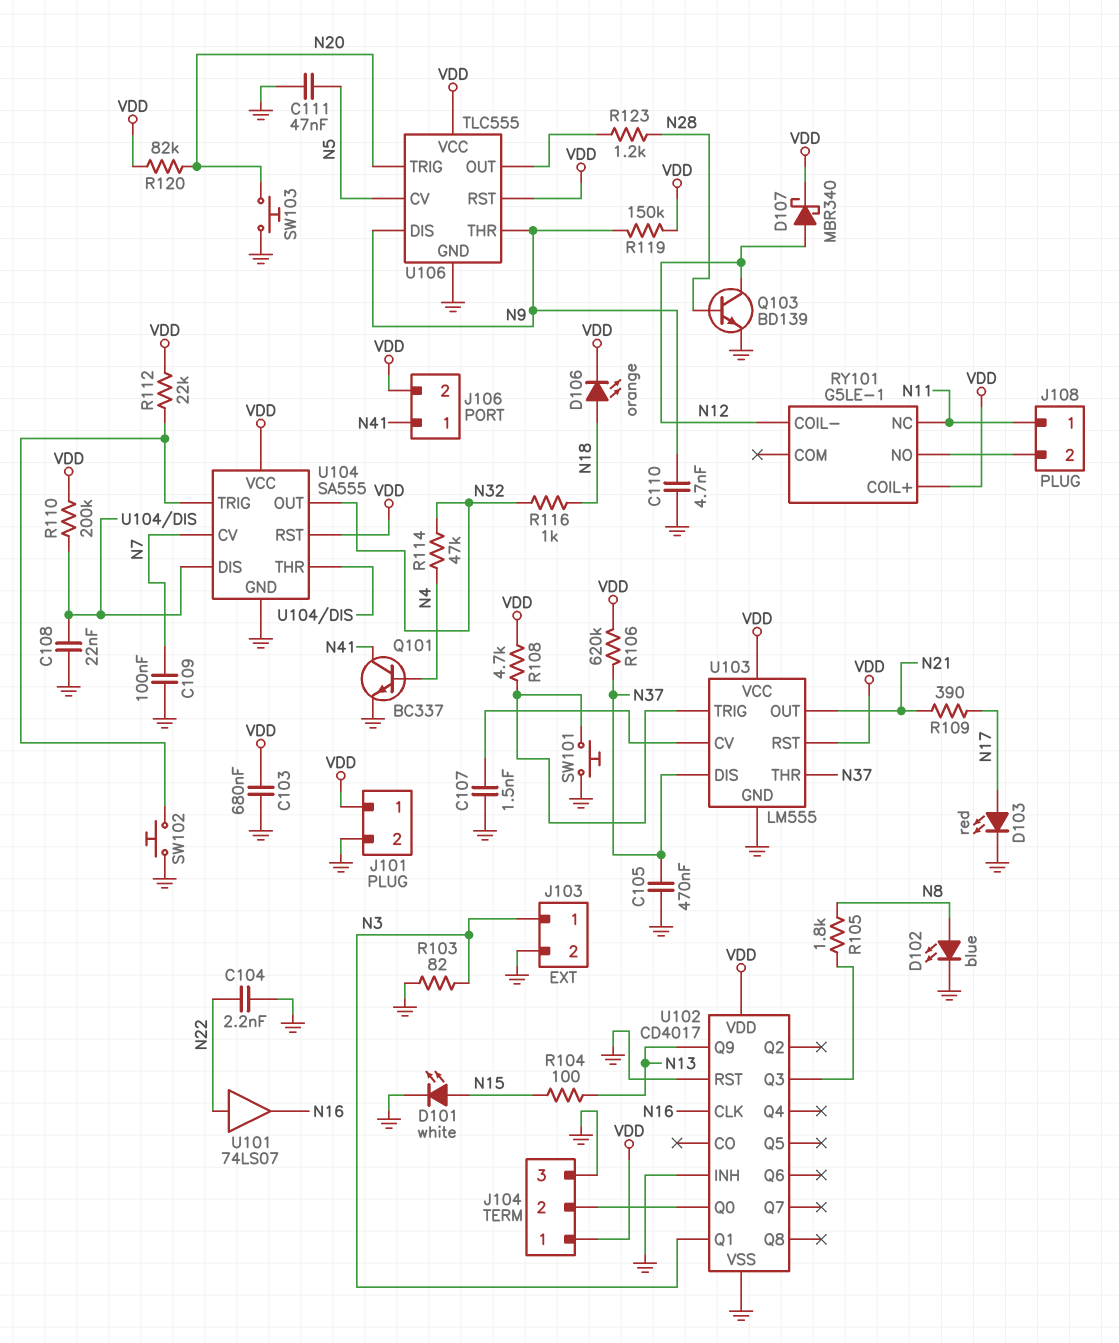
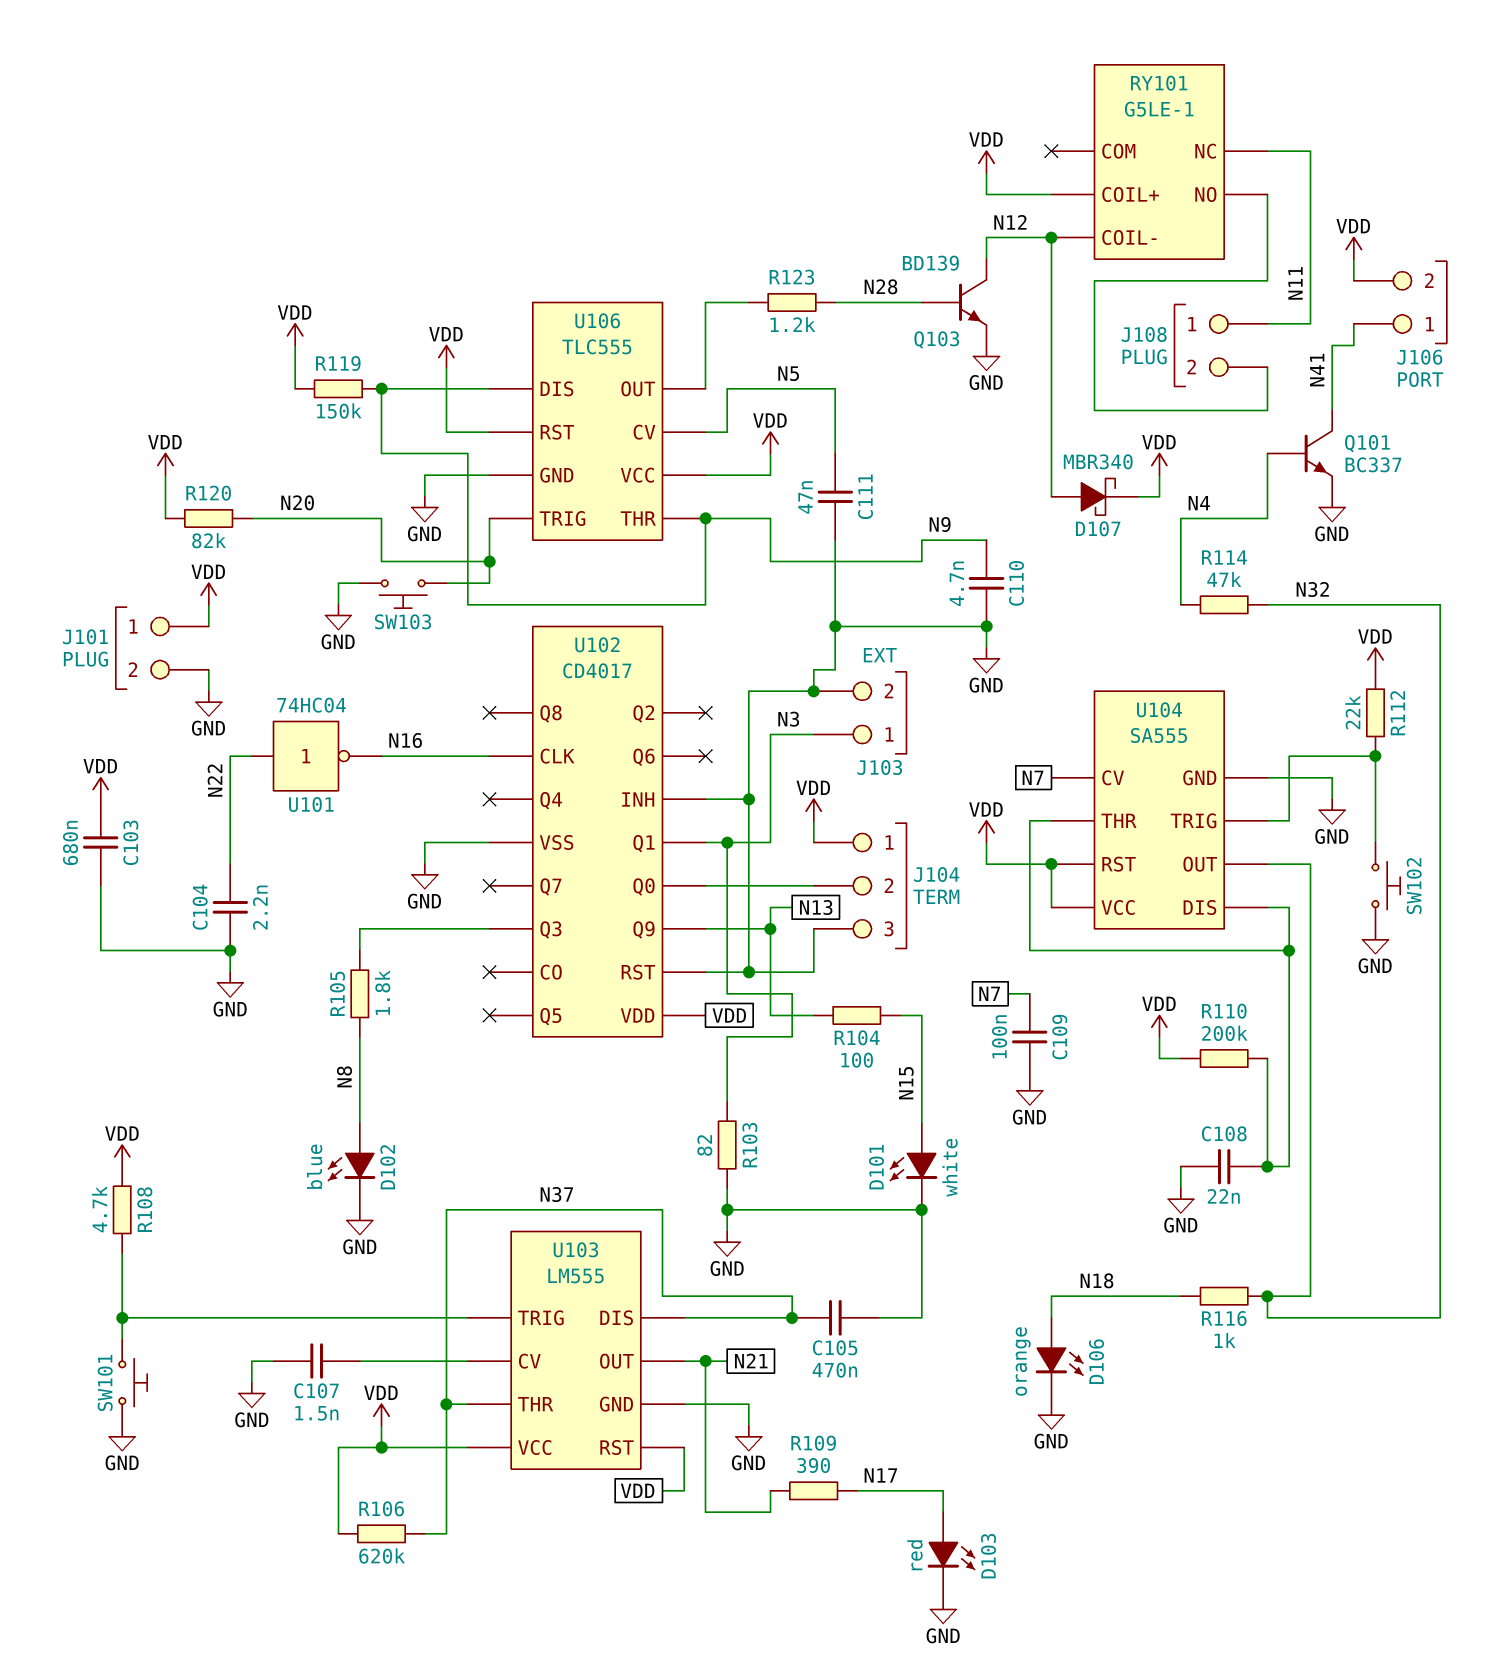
D106: LED orange (A N18, K VDD) -> LED orange (A N18, K GND)
U101: buffer 74LS07 (in N22, out N16) -> NOT 74HC04 (in N22, out N16)

